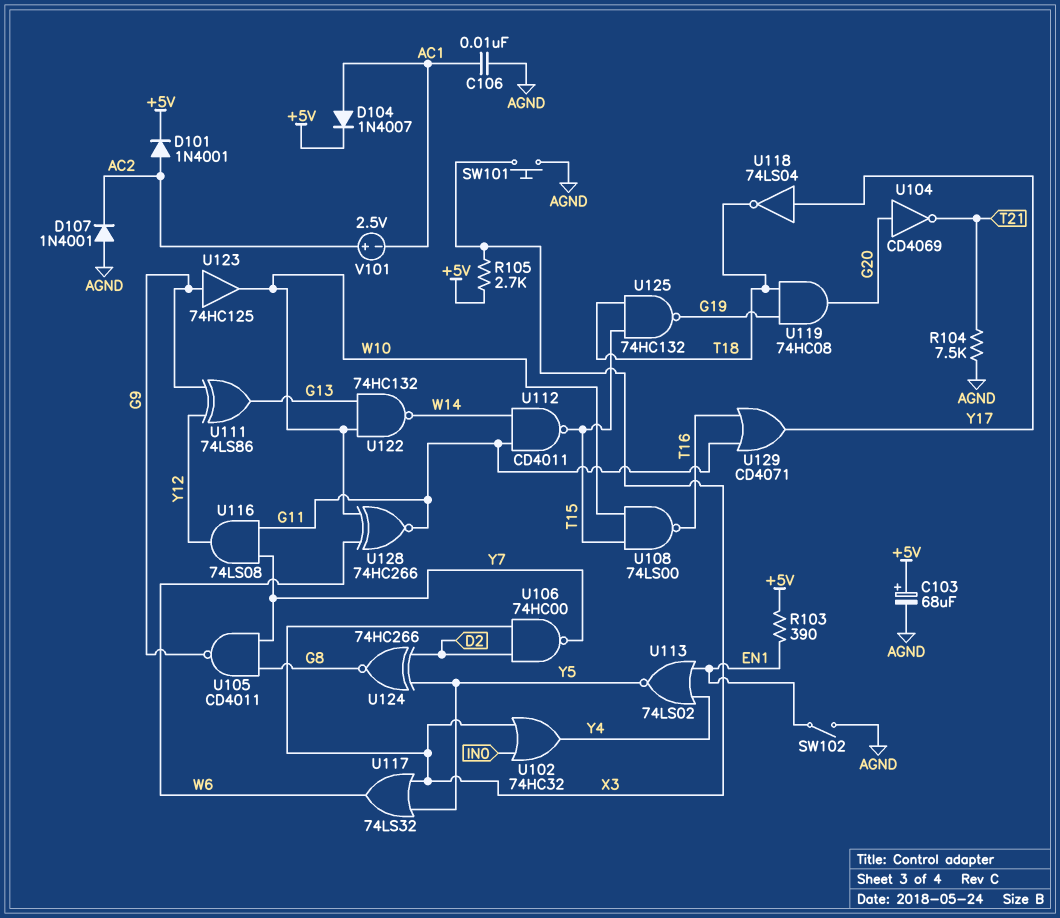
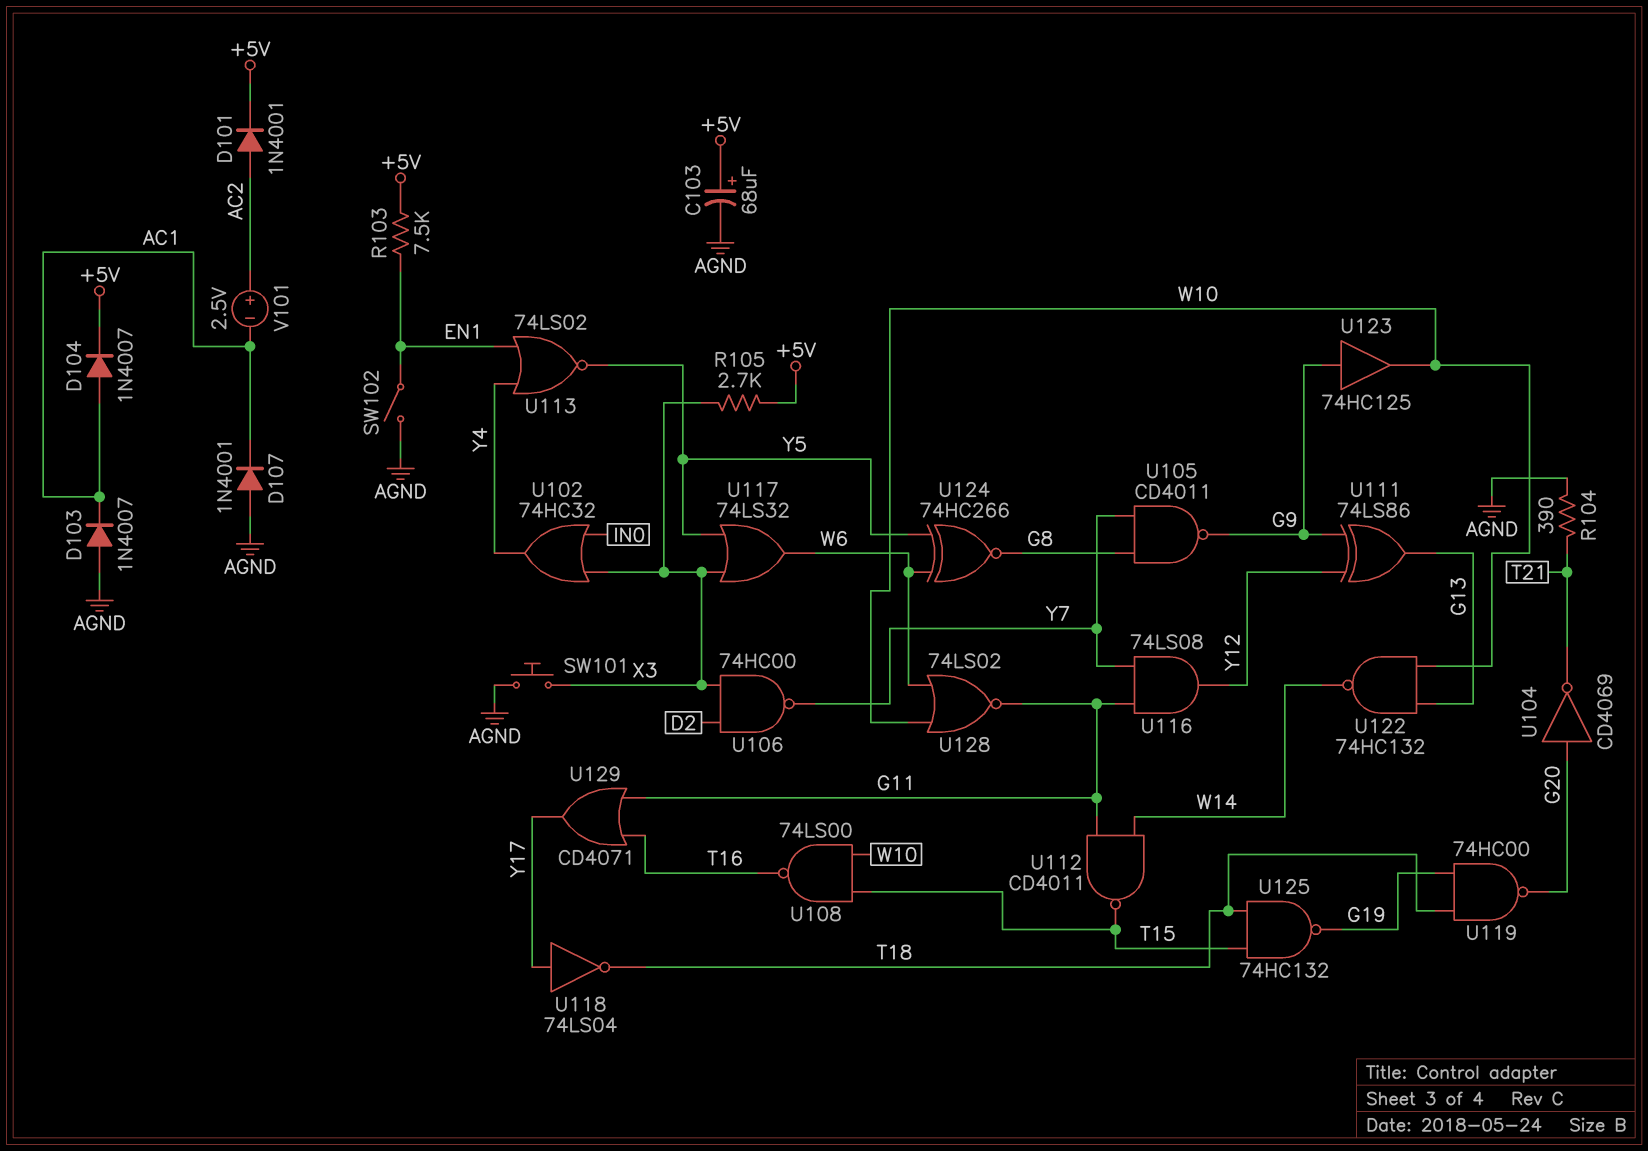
C106: 10nF (AC1, AGND) -> none
D103: none -> diode 1N4007 (A AGND, K AC1)
D107: diode 1N4001 (A AGND, K AC2) -> diode 1N4001 (A AGND, K AC1)
R103: 390 (+5V, EN1) -> 7.5k (+5V, EN1)
R104: 7.5k (AGND, T21) -> 390 (AGND, T21)
U119: AND 74HC08 (in G19, in T18, out G20) -> NAND 74HC00 (in G19, in T18, out G20)
U124: XNOR 74HC266 (in D2, in Y5, out G8) -> XNOR 74HC266 (in W6, in Y5, out G8)
U128: XNOR 74HC266 (in W6, in W10, out G11) -> NOR 74LS02 (in W6, in W10, out G11)

